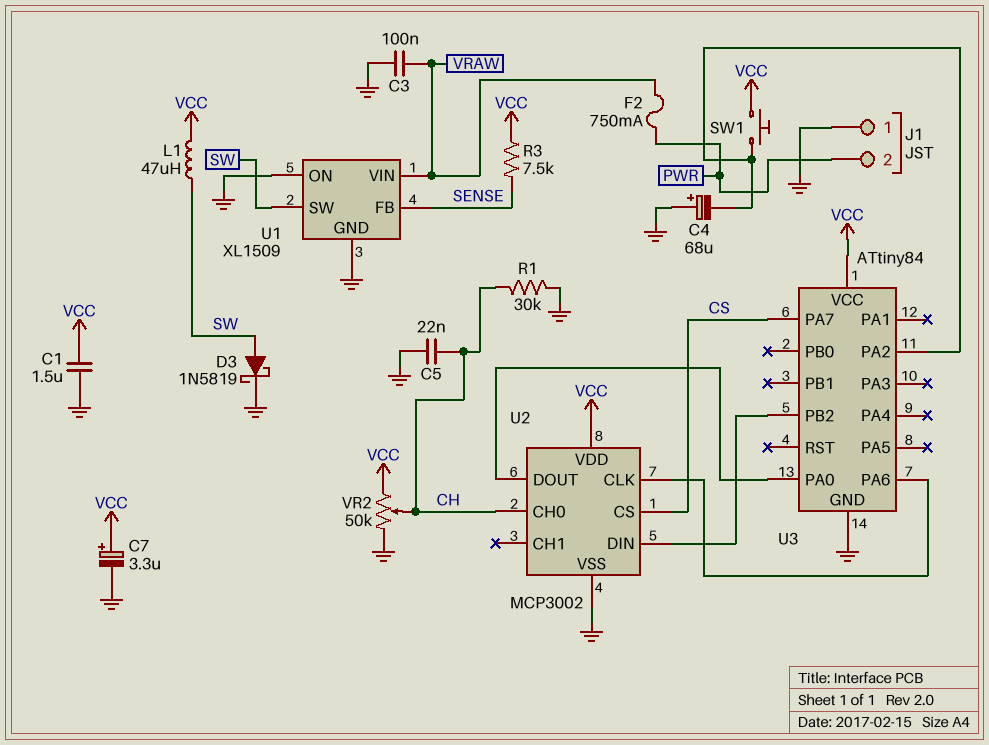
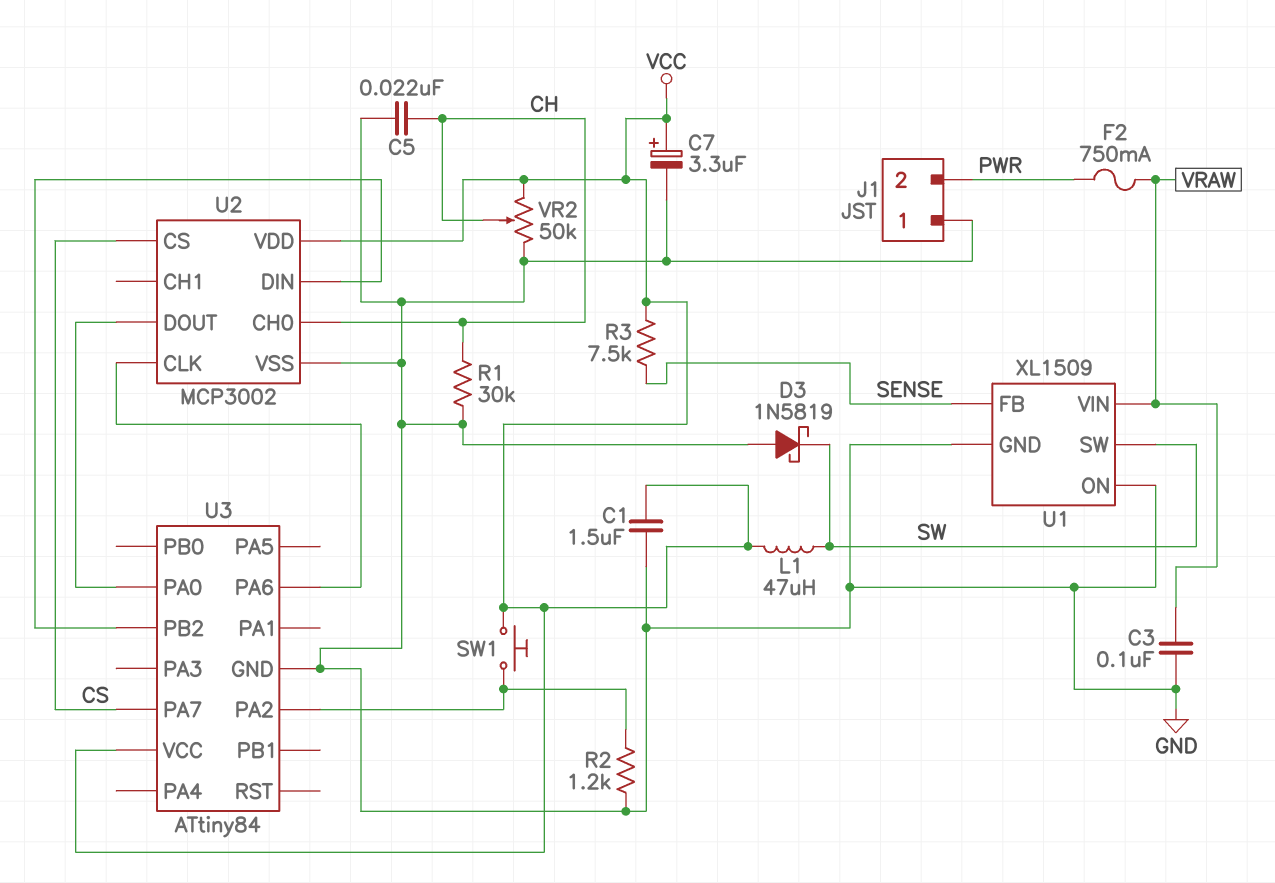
C4: 68uF (plus GND, minus U3/PA2) -> none
D3: schottky 1N5819 (A SW, K GND) -> schottky 1N5819 (A GND, K SW)
R2: none -> 1.2k (GND, U3/PA2)

